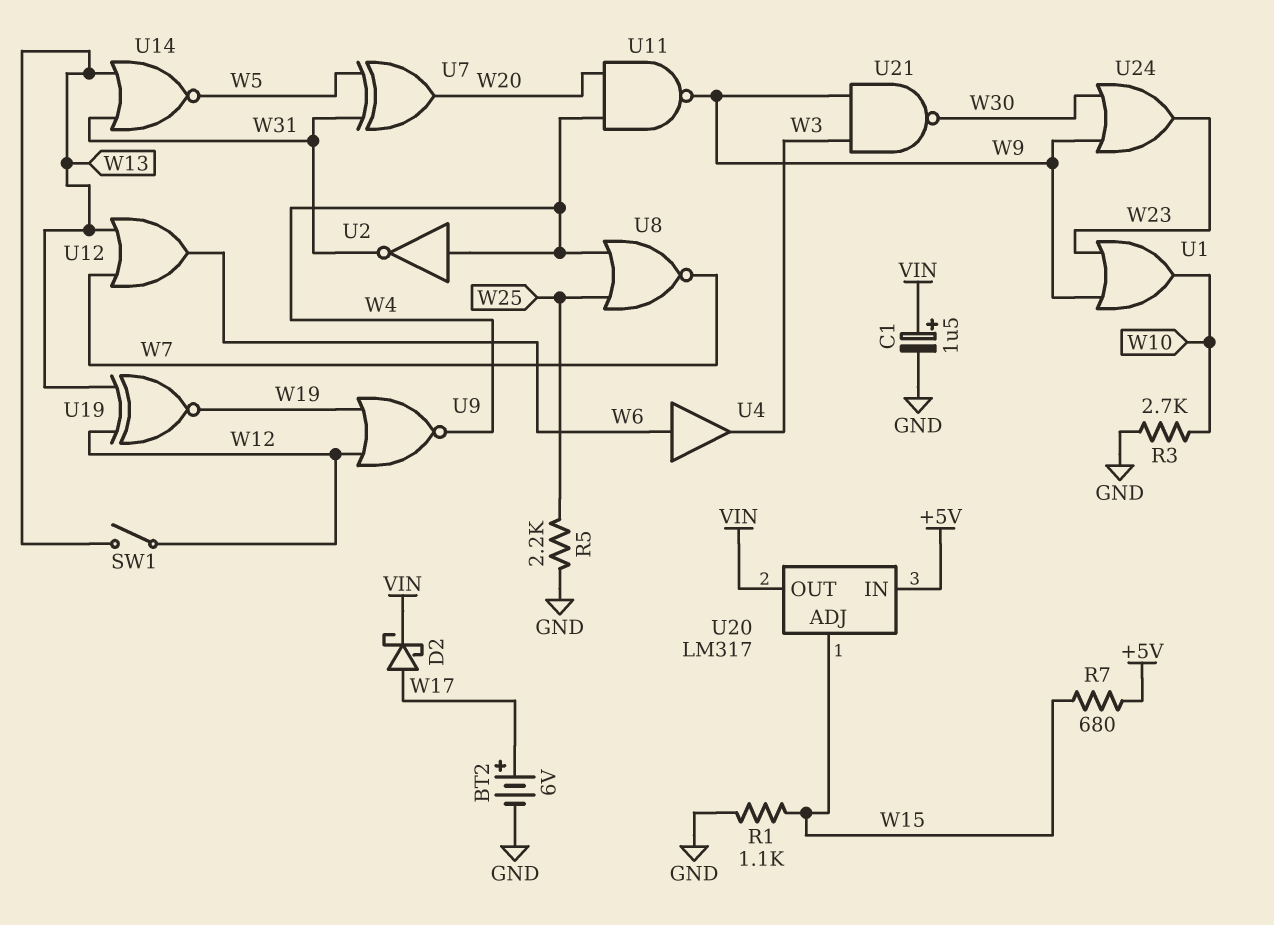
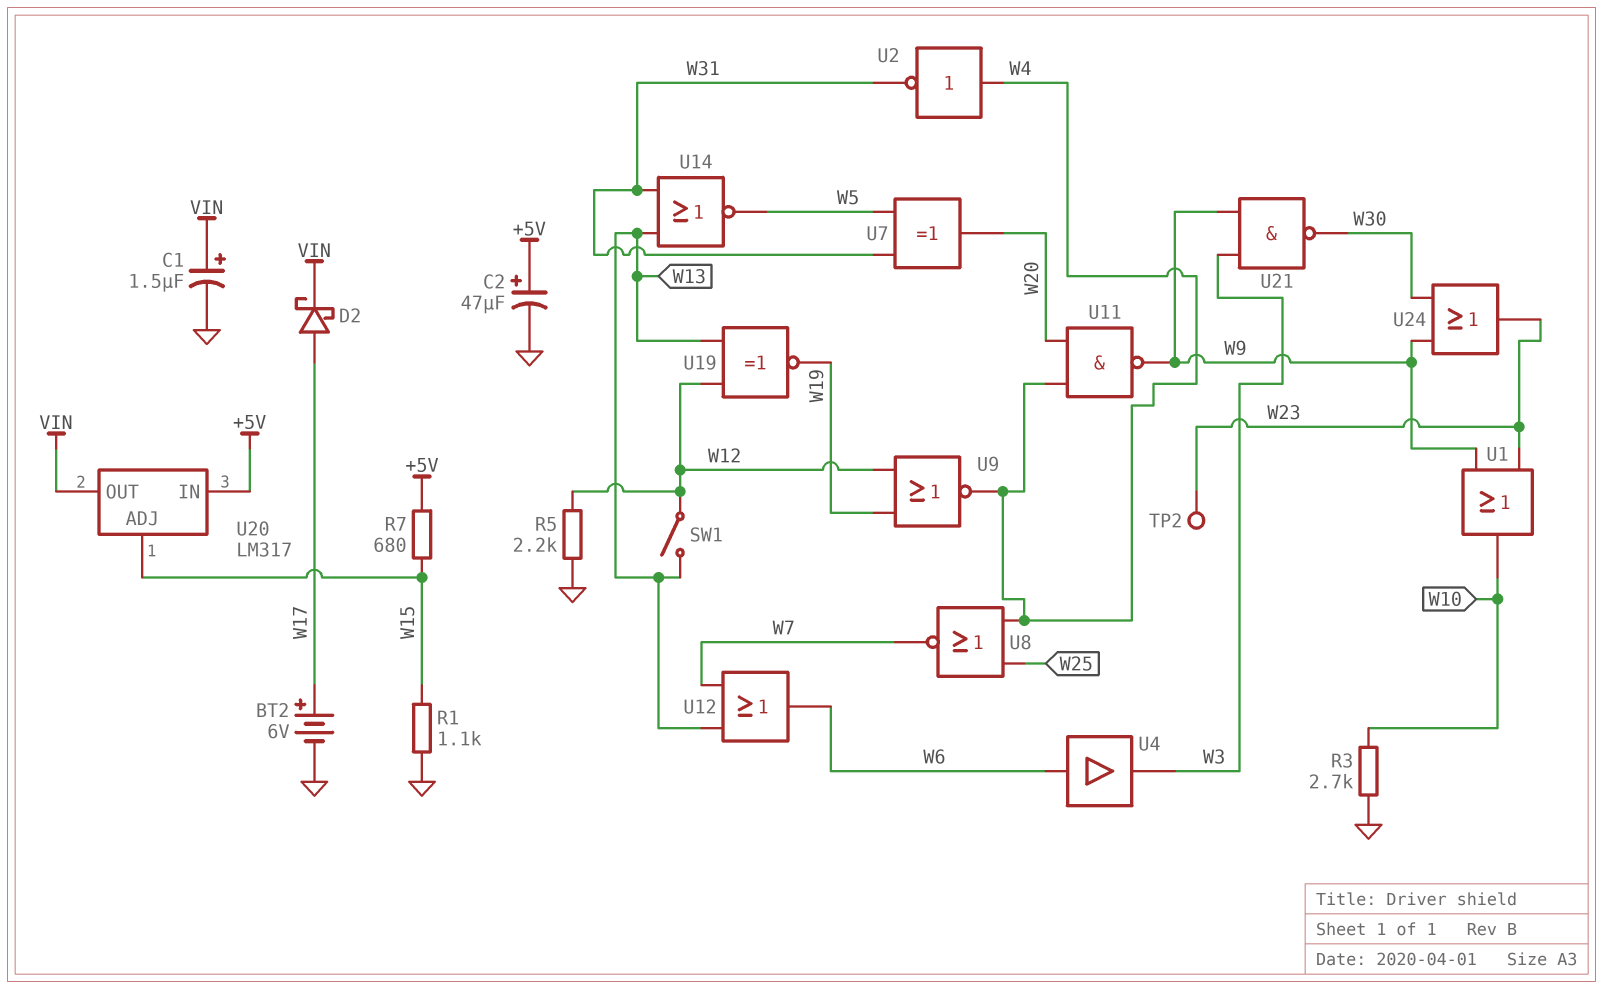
C2: none -> 47uF (plus +5V, minus GND)
R5: 2.2k (GND, W25) -> 2.2k (GND, W12)
TP2: none -> test point (W23)

